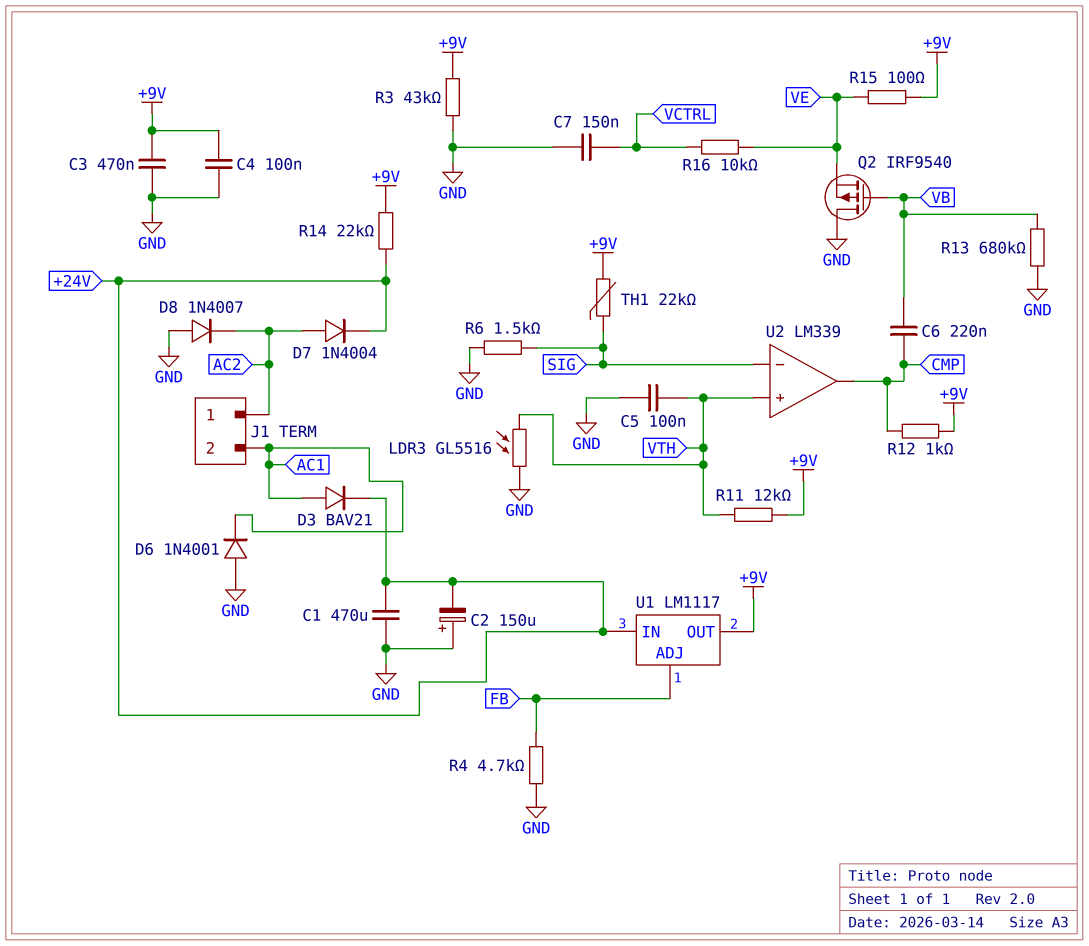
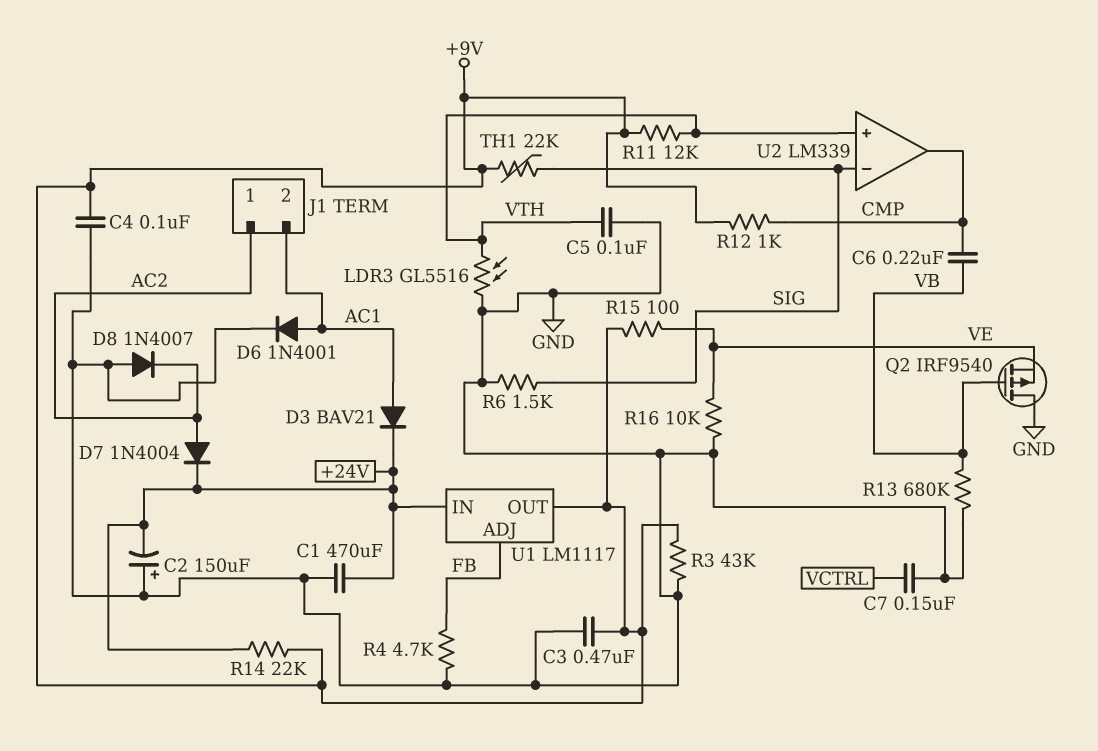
D6: diode 1N4001 (A GND, K AC1) -> diode 1N4001 (A AC1, K GND)
R16: 10k (VCTRL, VE) -> 10k (GND, VE)

